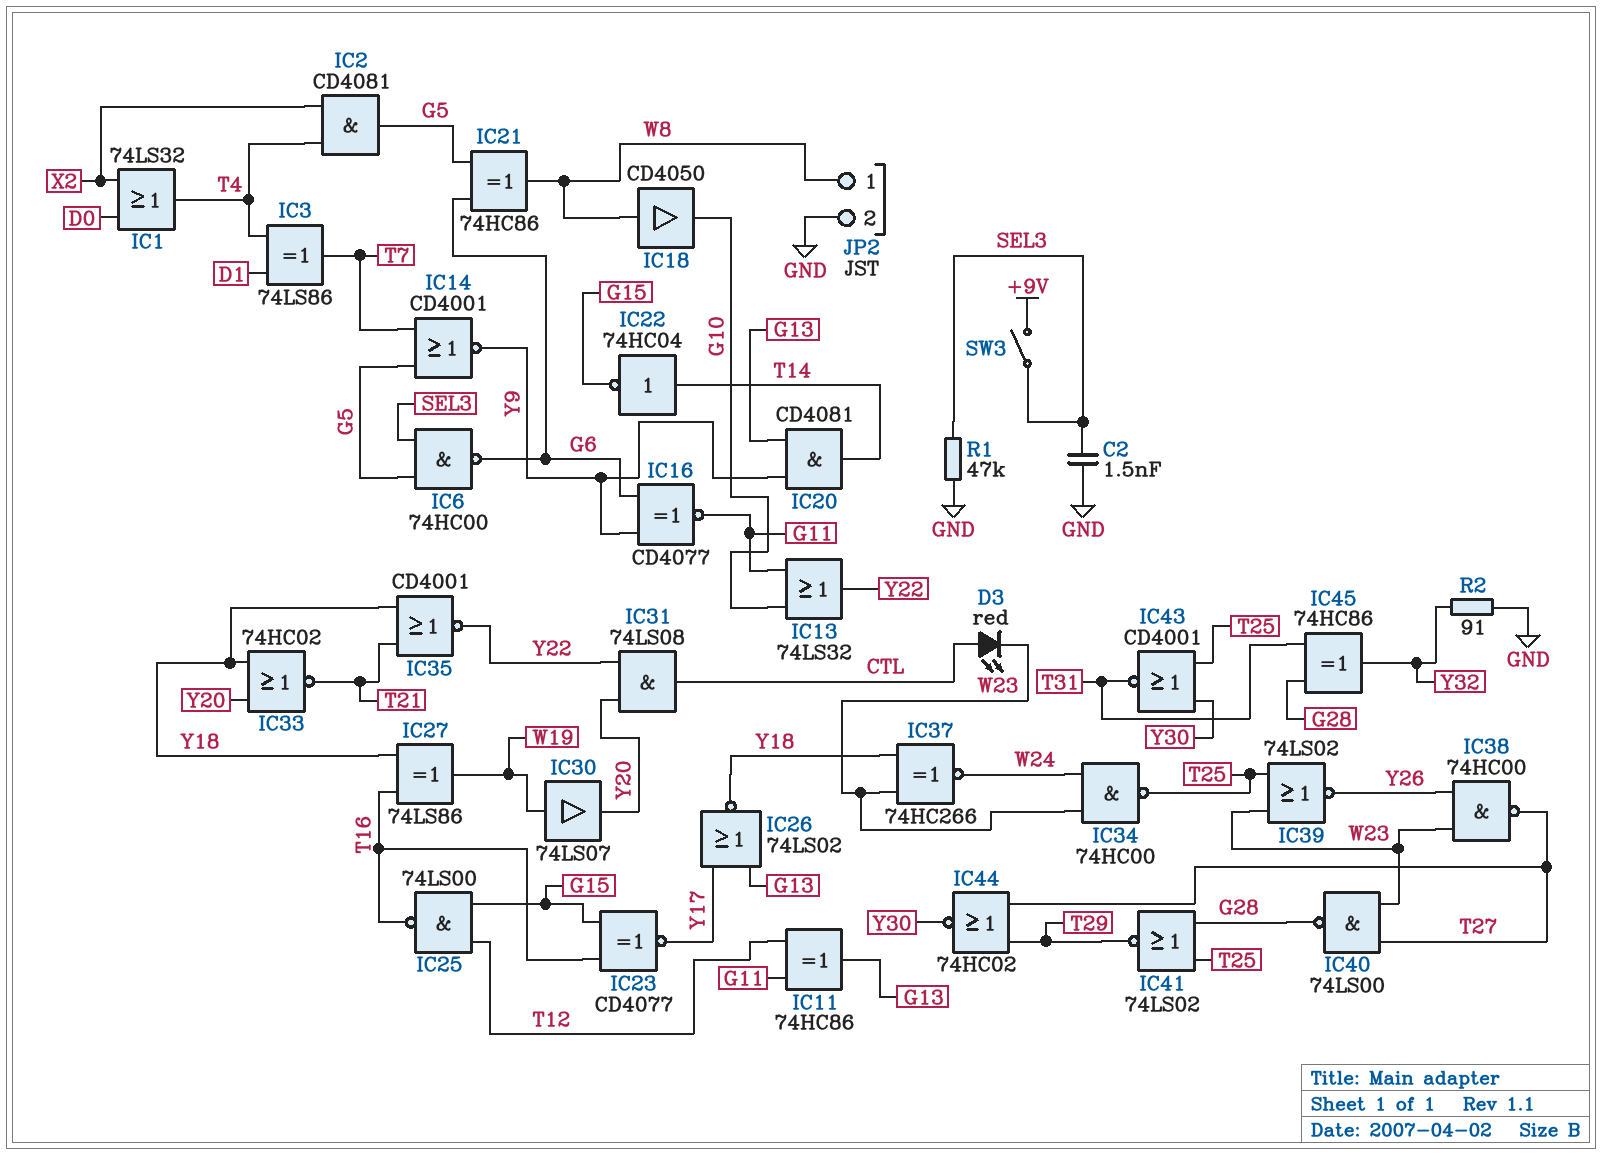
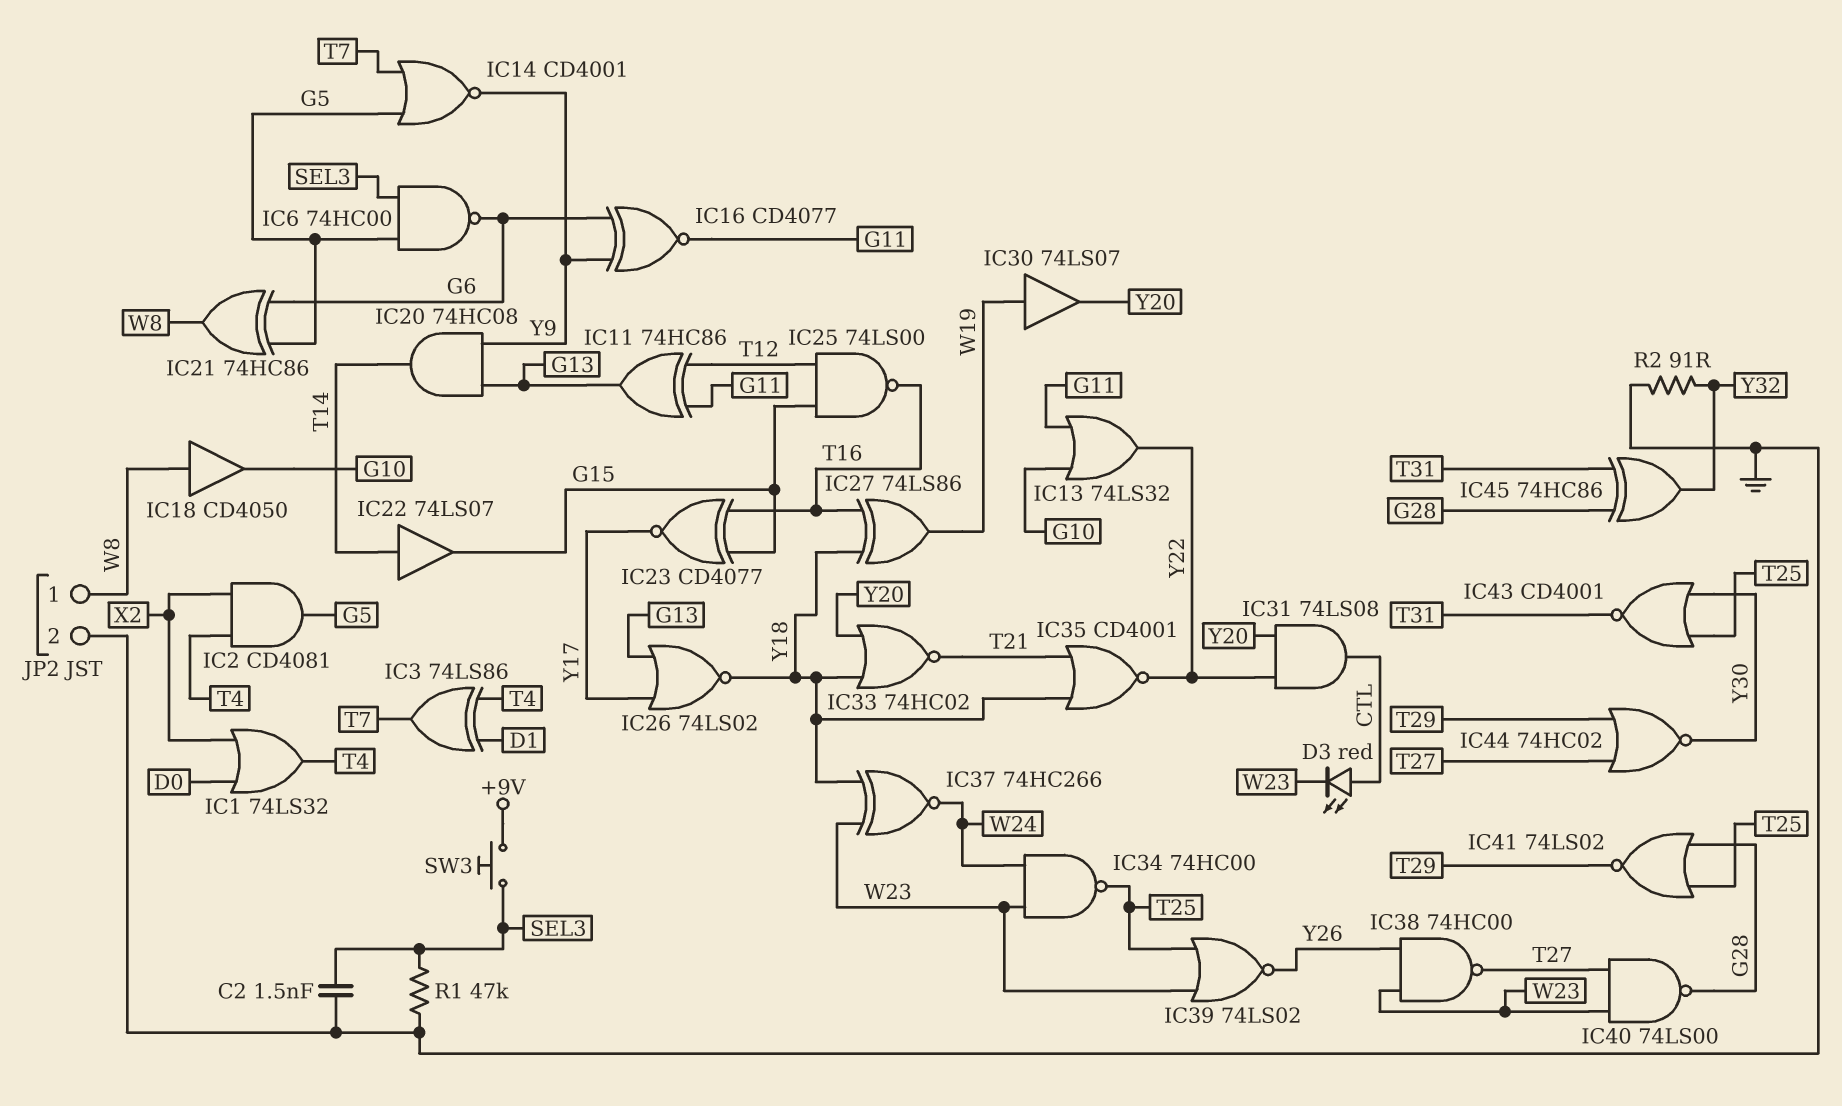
IC20: AND CD4081 (in G13, in Y9, out T14) -> AND 74HC08 (in G13, in Y9, out T14)
IC22: NOT 74HC04 (in T14, out G15) -> buffer 74LS07 (in T14, out G15)
SW3: switch (+9V, SEL3) -> button (+9V, SEL3)

